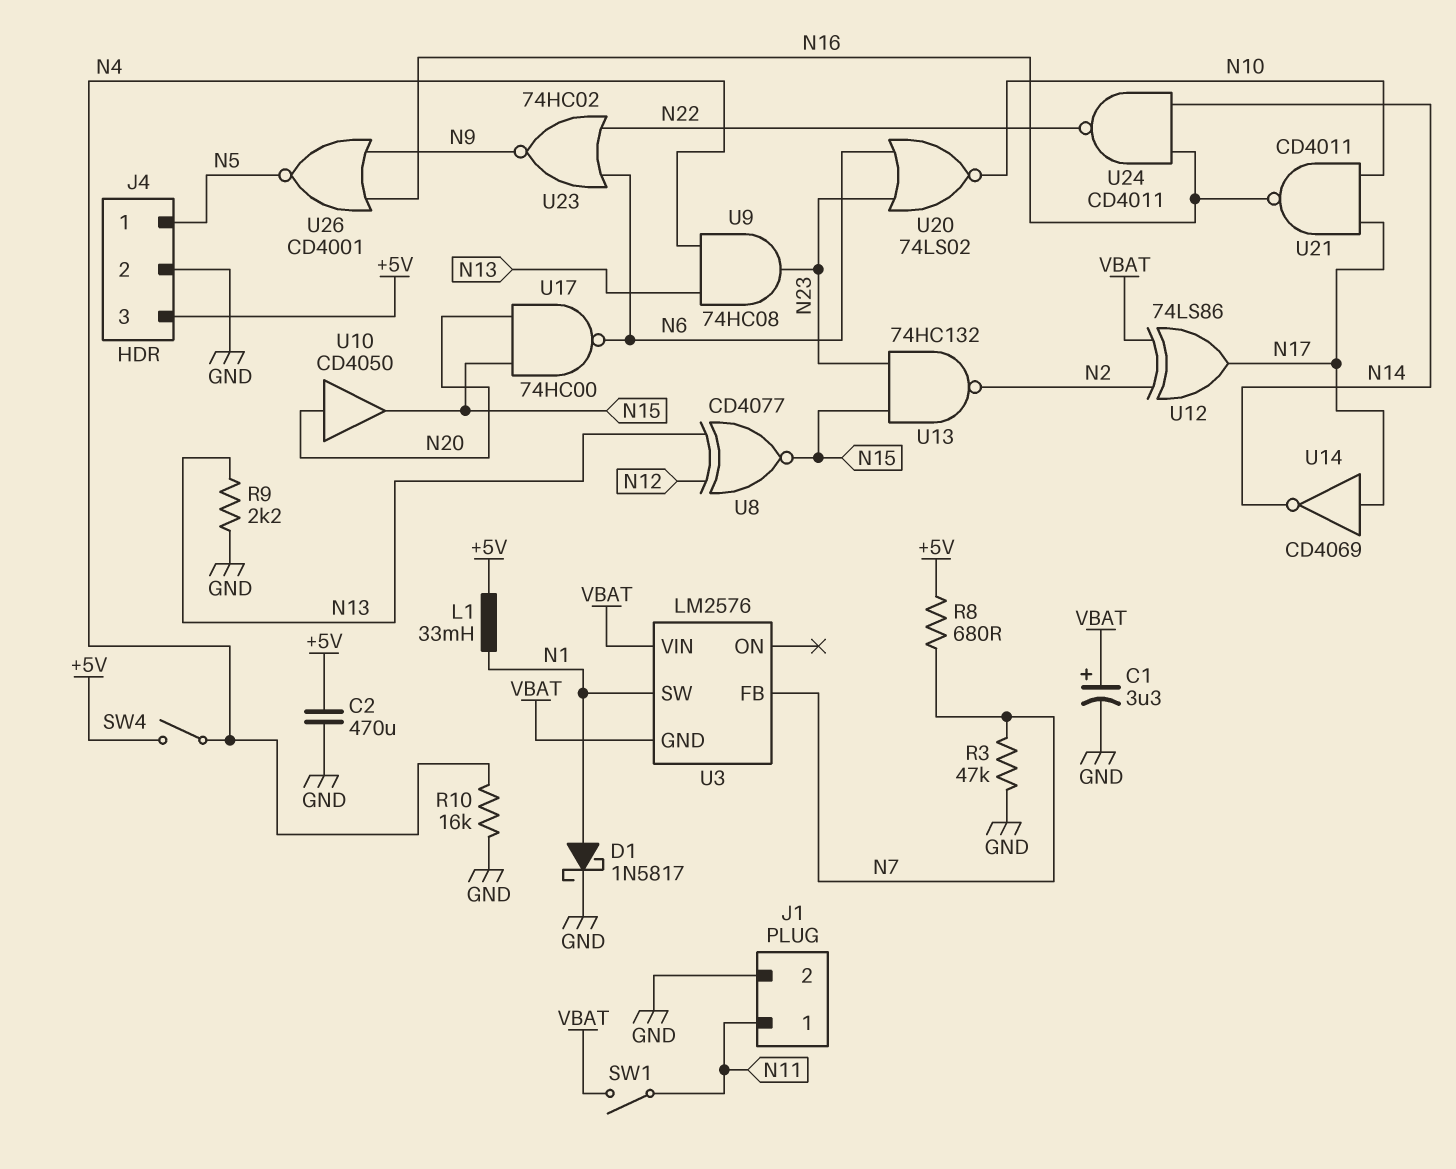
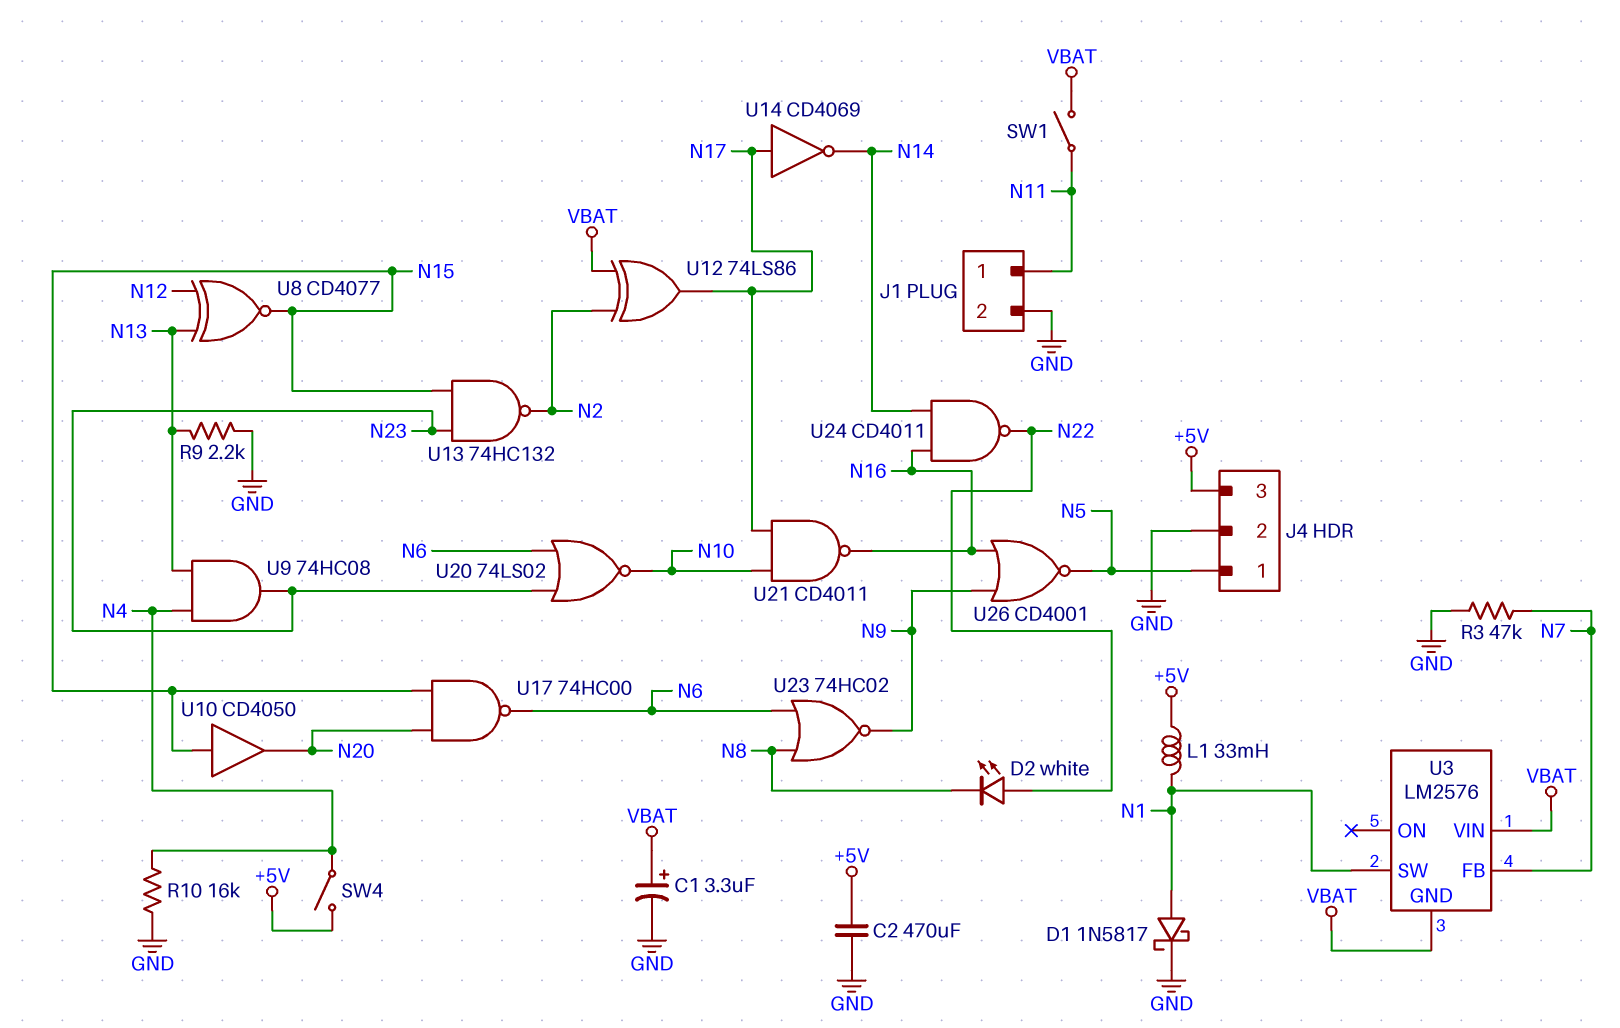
D2: none -> LED white (A N22, K N8)
R8: 680 (+5V, N7) -> none
U10: buffer CD4050 (in N20, out N15) -> buffer CD4050 (in N15, out N20)
U23: NOR 74HC02 (in N6, in N22, out N9) -> NOR 74HC02 (in N6, in N8, out N9)

